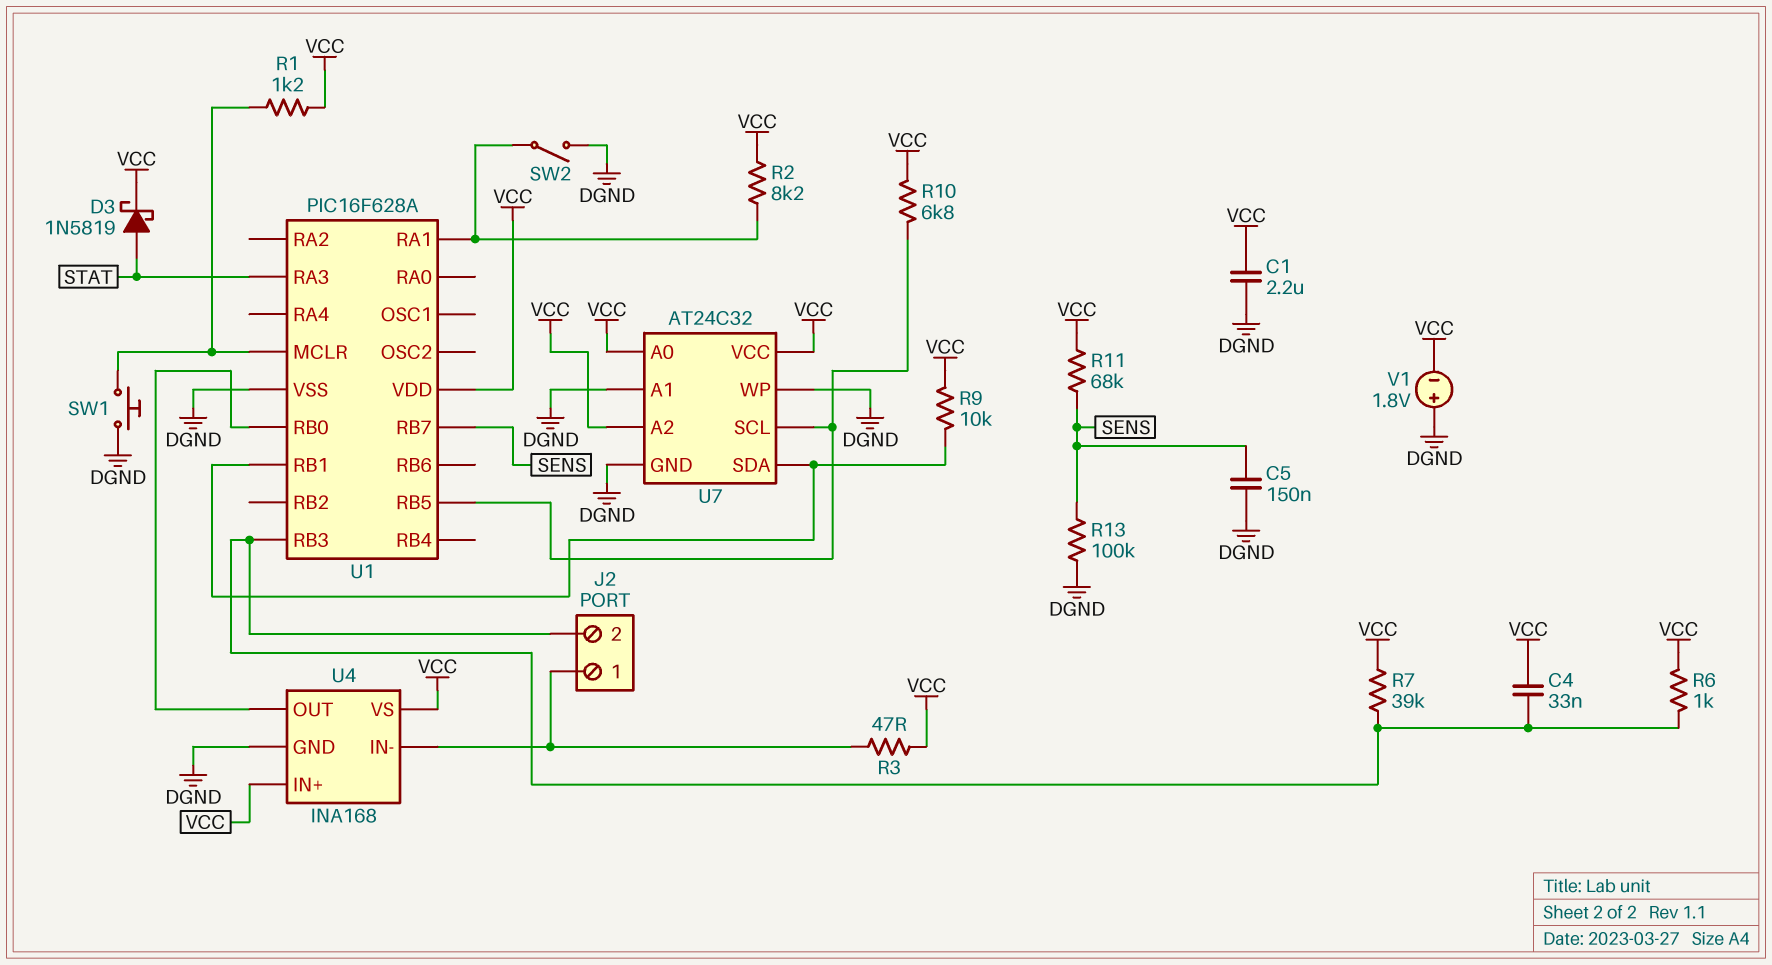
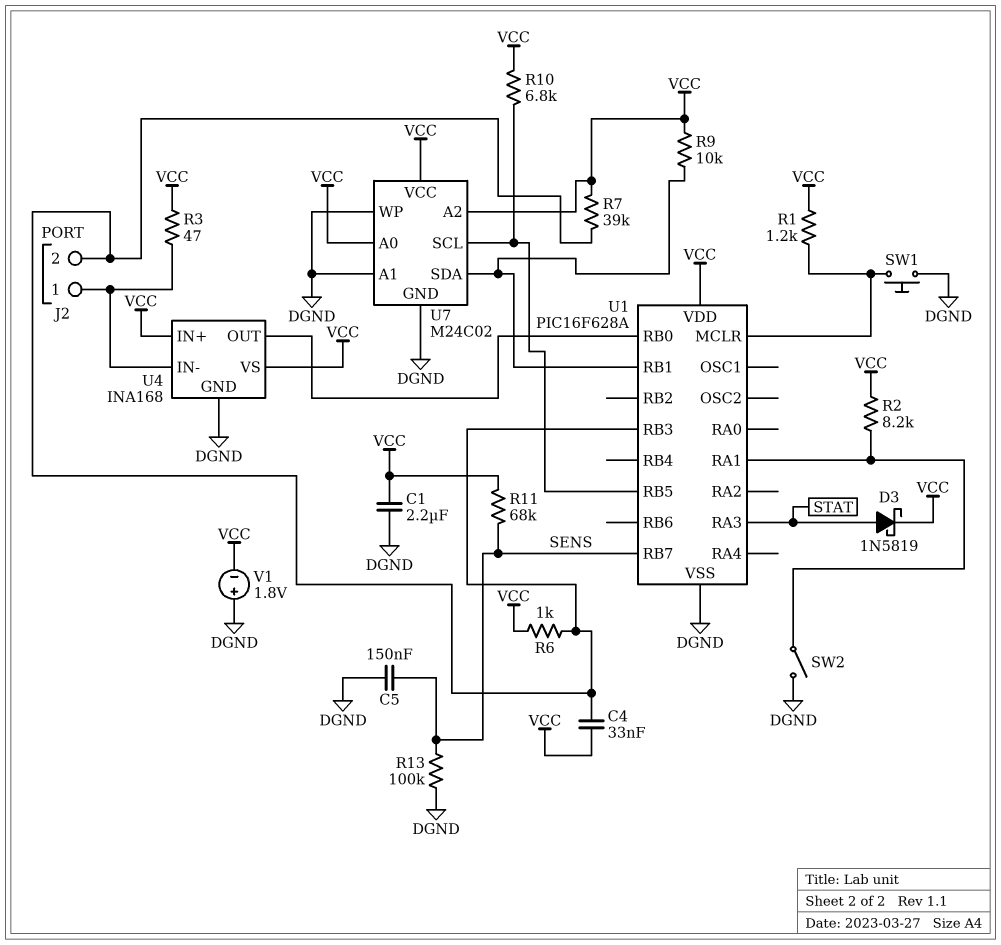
U7: AT24C32 -> M24C02

